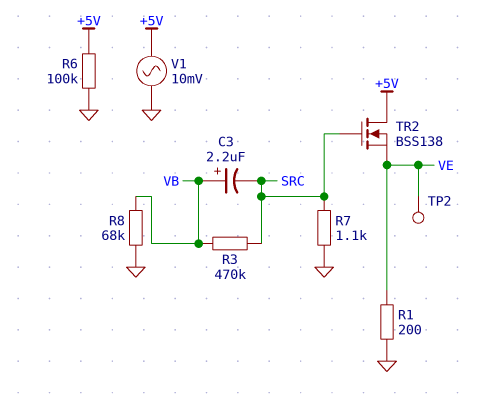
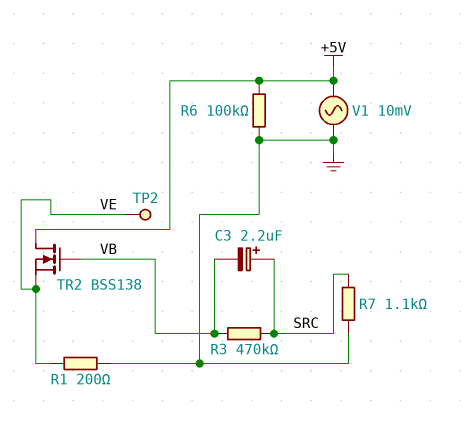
C3: 2.2uF (plus VB, minus SRC) -> 2.2uF (plus SRC, minus VB)
R8: 68k (GND, VB) -> none
TR2: NMOS BSS138 (G SRC, D +5V, S VE) -> NMOS BSS138 (G VB, D +5V, S VE)

